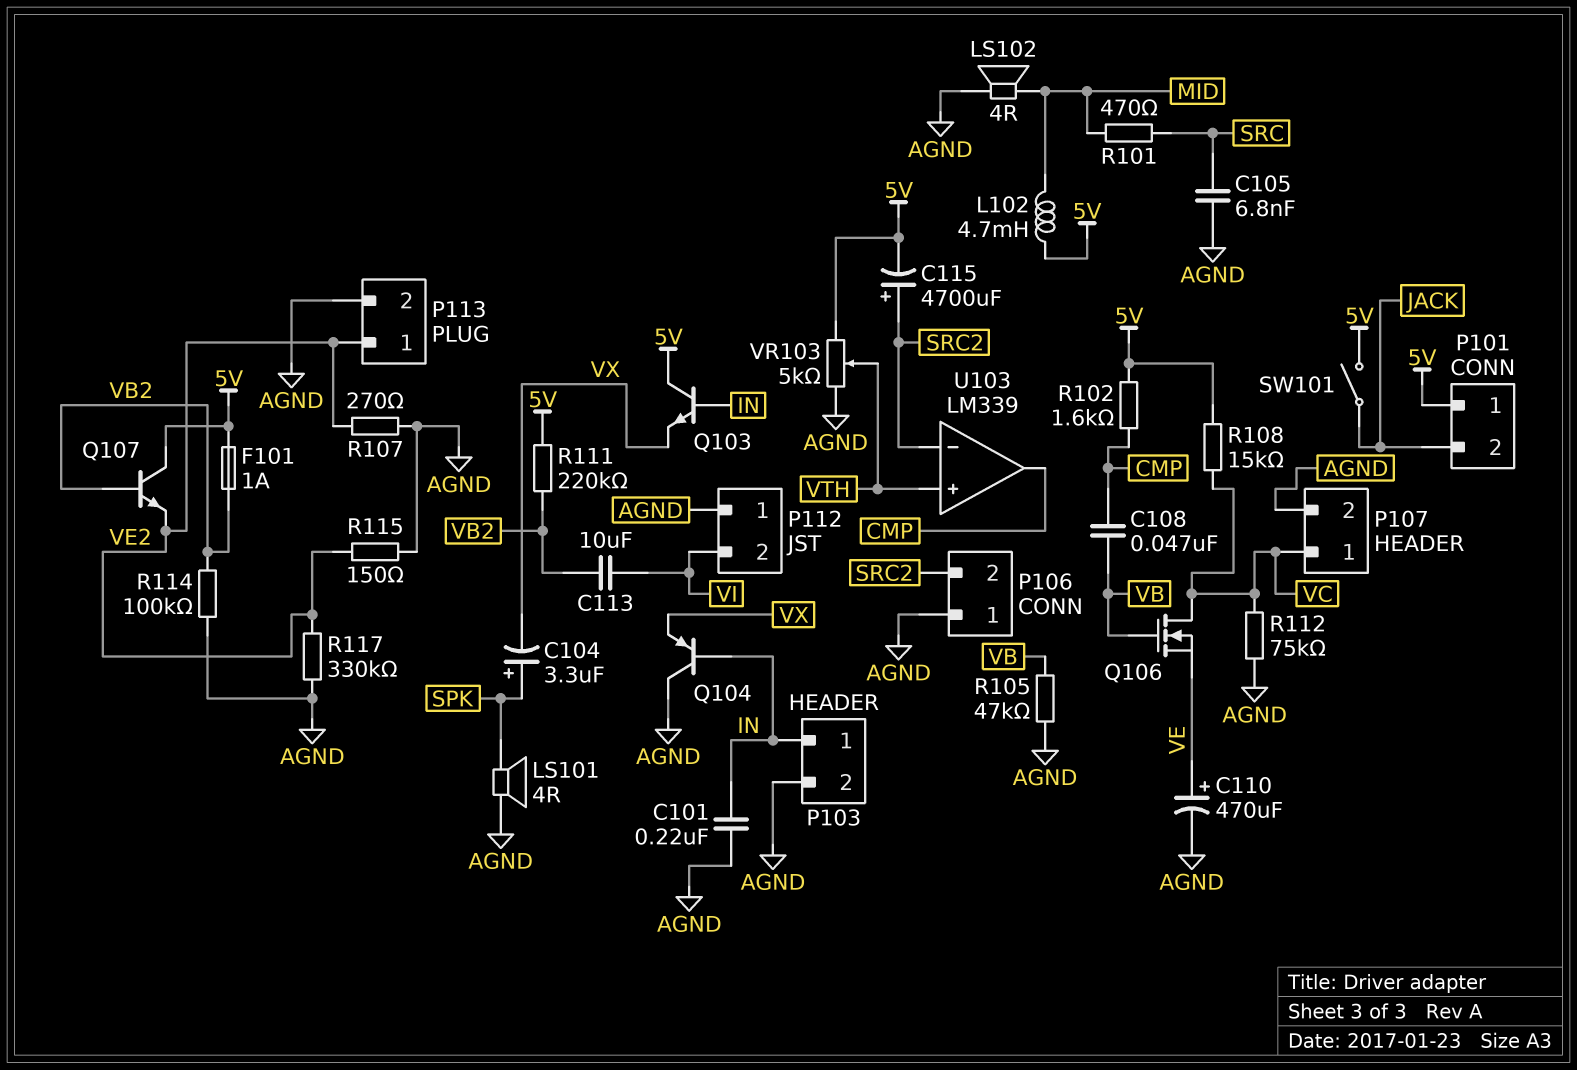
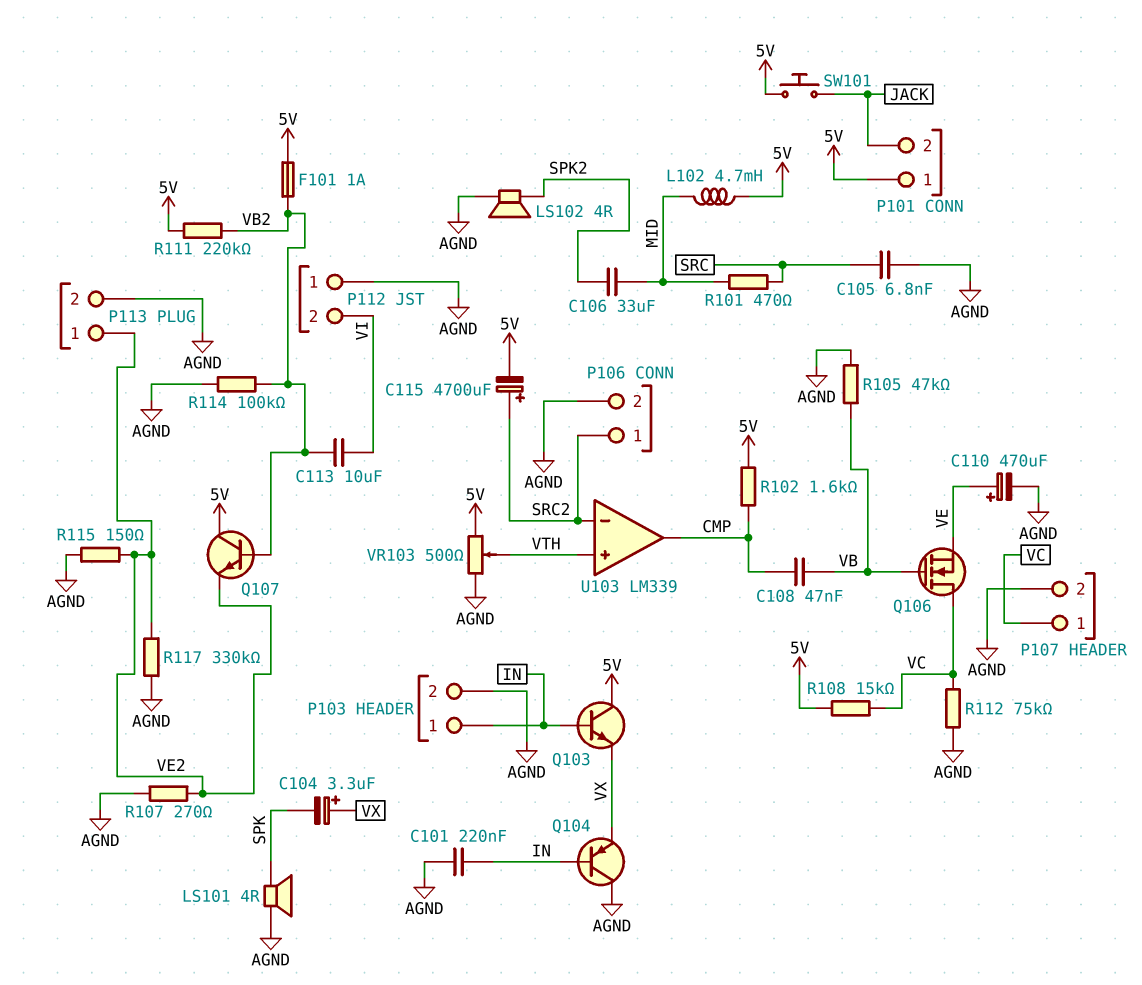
C104: 3.3uF (plus SPK, minus VX) -> 3.3uF (plus VX, minus SPK)
C106: none -> 33uF (MID, SPK2)
LS102: speaker 4R (AGND, MID) -> speaker 4R (AGND, SPK2)
P106 pin 1: AGND -> SRC2
P106 pin 2: SRC2 -> AGND
SW101: switch (5V, JACK) -> button (5V, JACK)
VR103: 5k (5V, AGND, wiper VTH) -> 500 (5V, AGND, wiper VTH)

